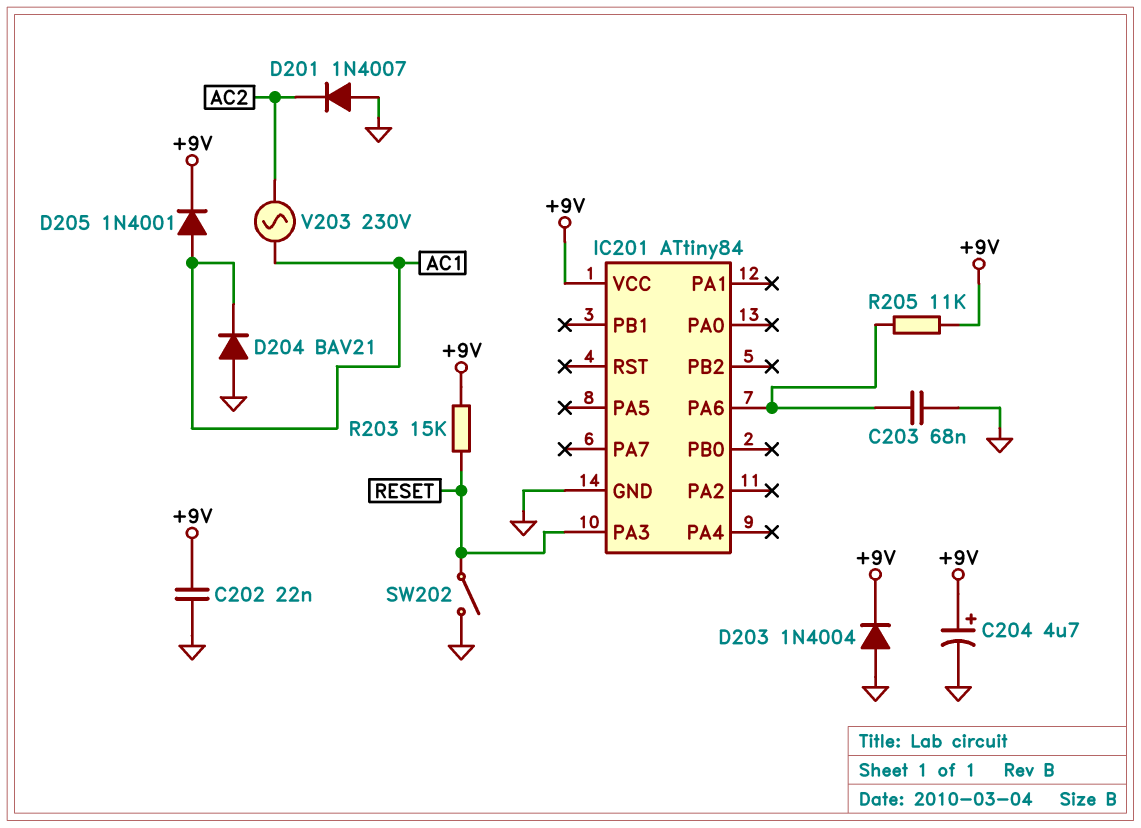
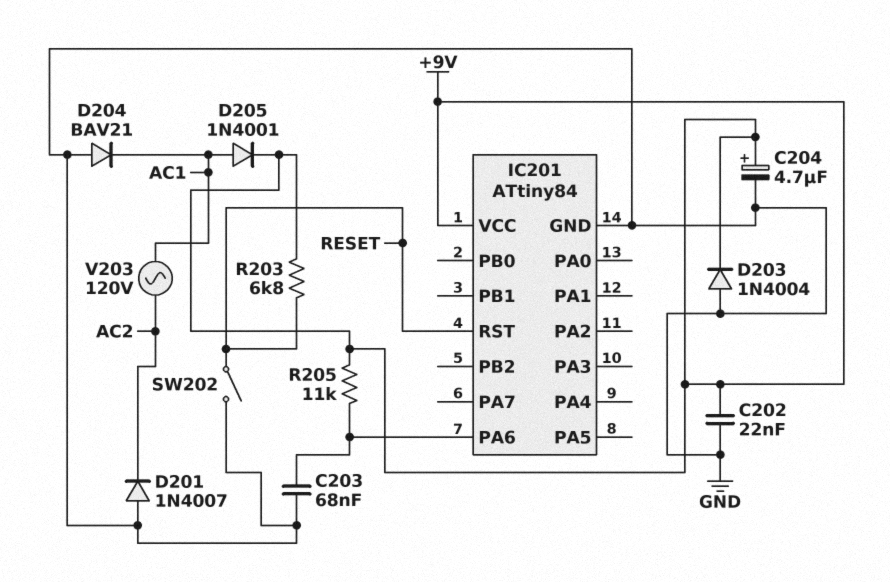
IC201 pin PA3: RESET -> none
IC201 pin RST: none -> RESET
R203: 15k (+9V, RESET) -> 6.8k (+9V, RESET)
V203: AC 230V (AC1, AC2) -> AC 120V (AC1, AC2)

